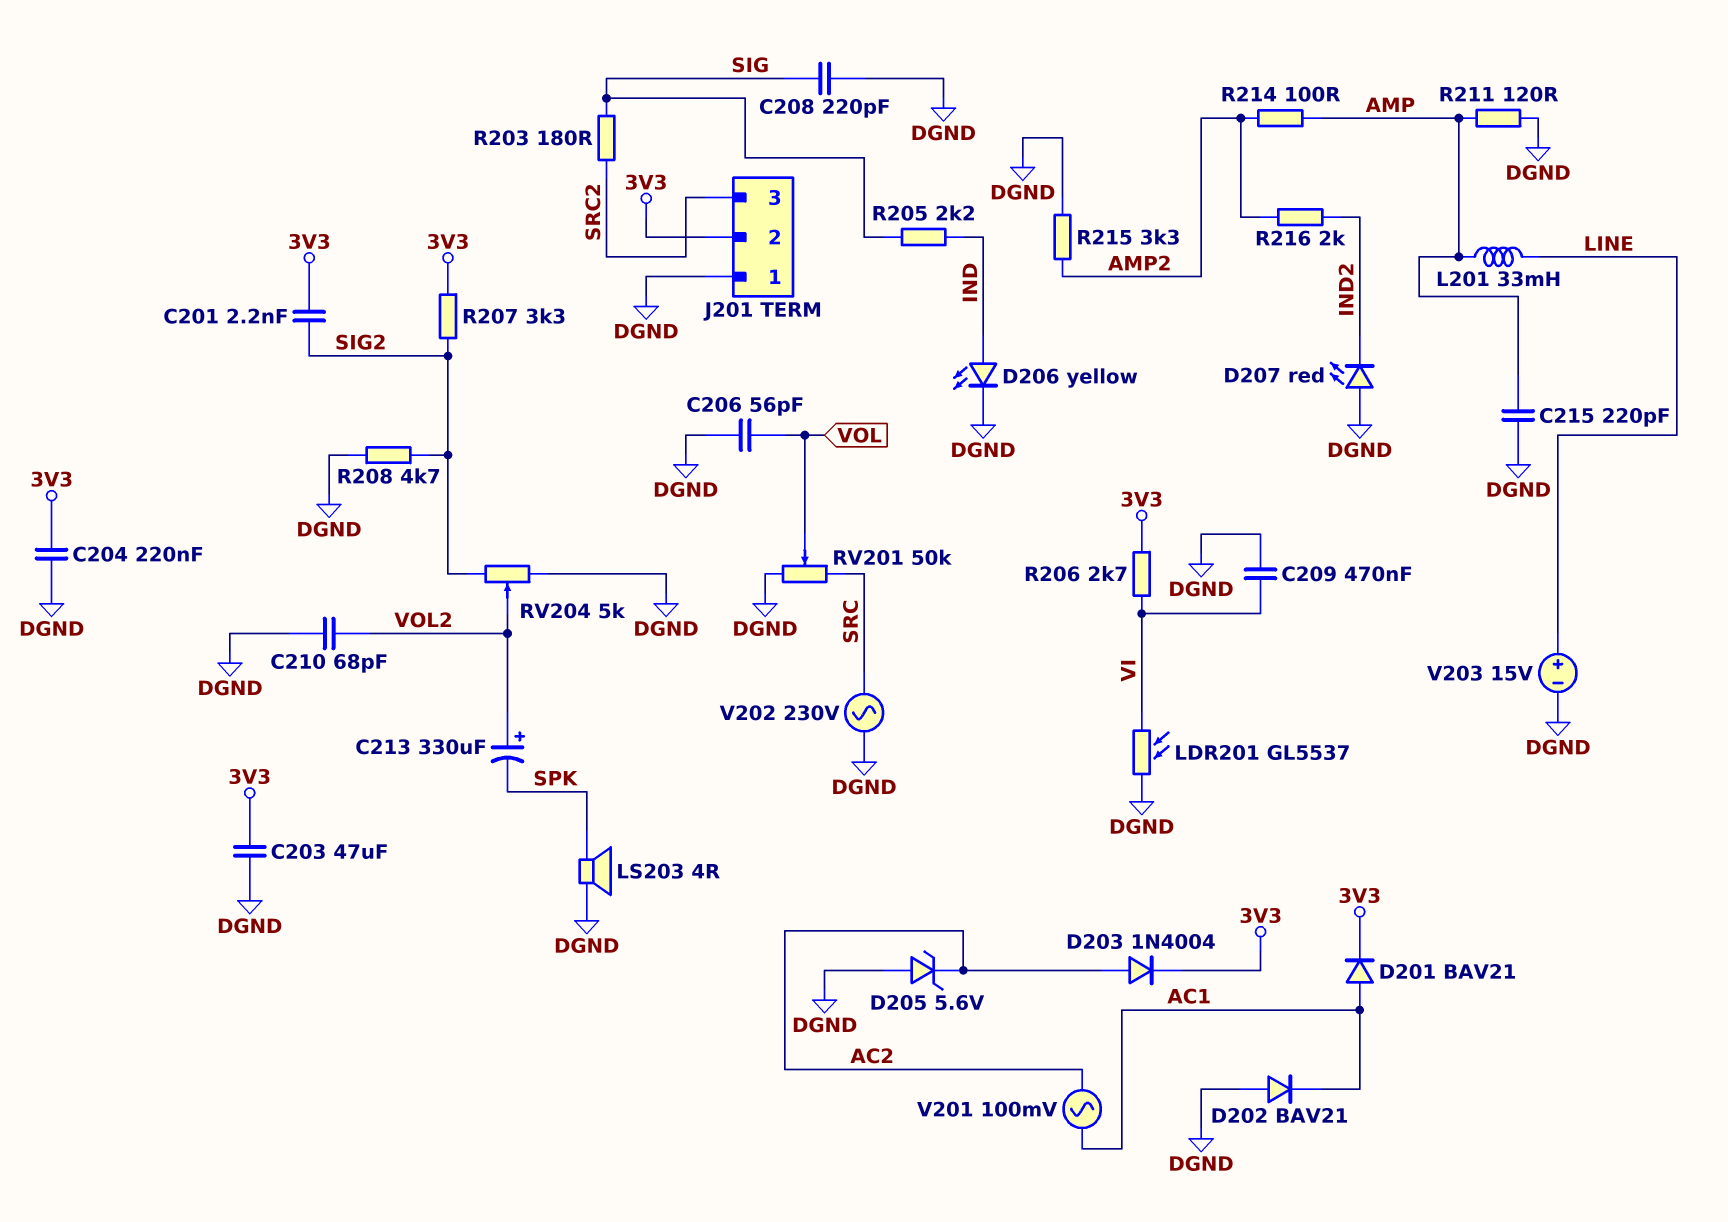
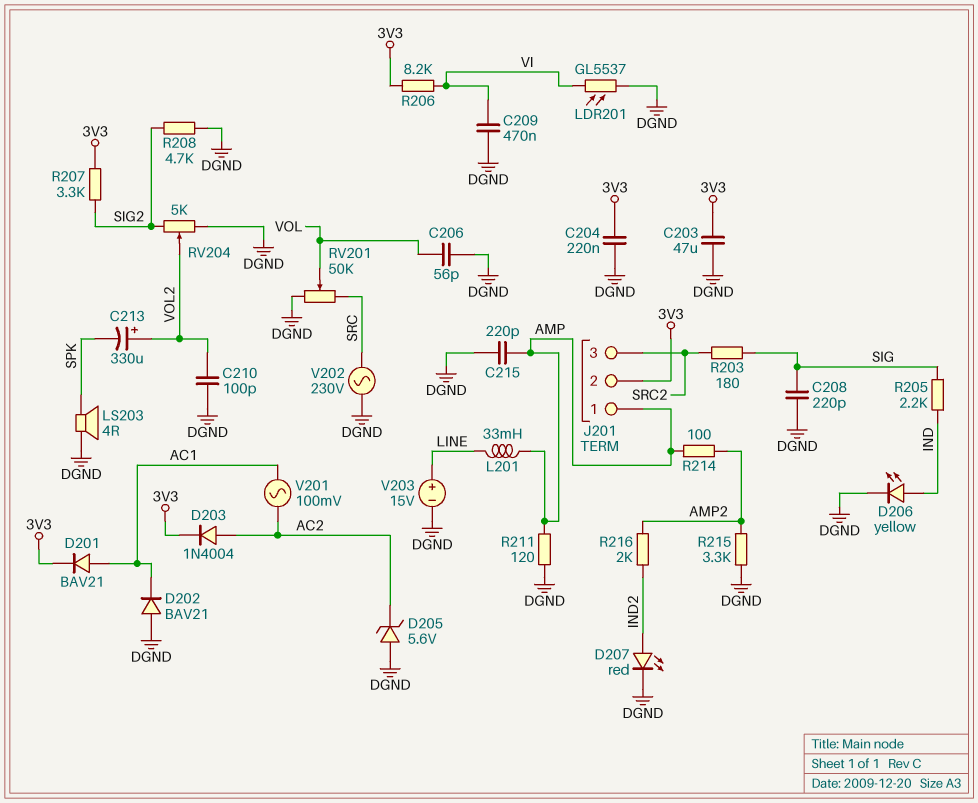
C201: 2.2nF (3V3, SIG2) -> none
C210: 68pF (DGND, VOL2) -> 100pF (DGND, VOL2)
D207: LED red (A DGND, K IND2) -> LED red (A IND2, K DGND)
J201 pin 1: DGND -> AMP
R206: 2.7k (3V3, VI) -> 8.2k (3V3, VI)

